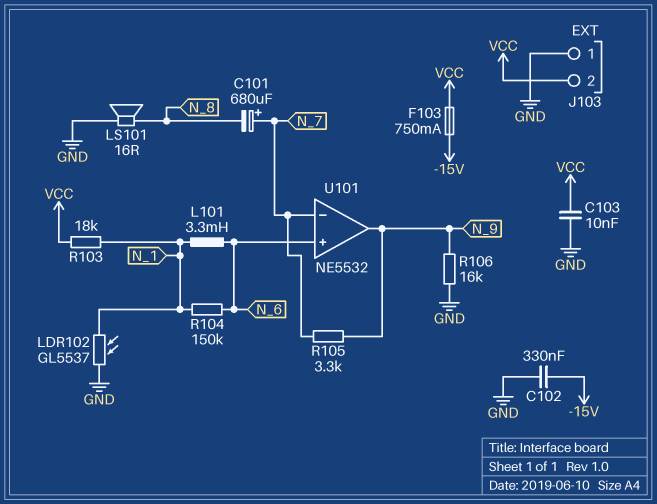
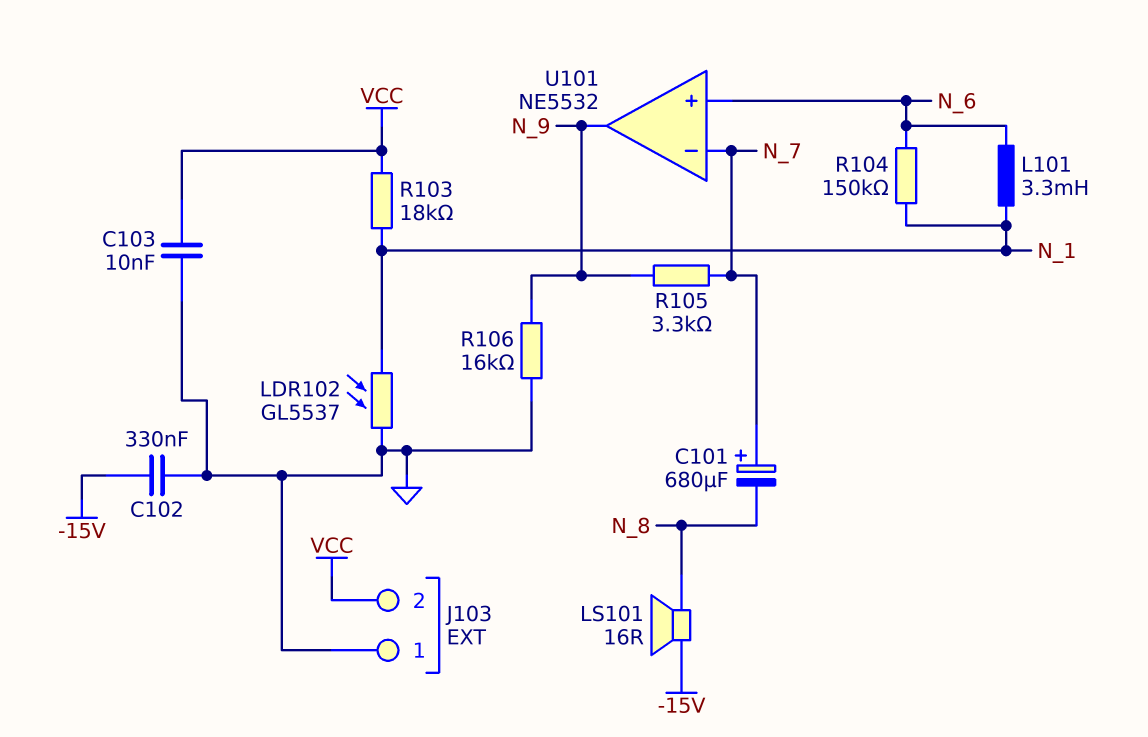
F103: 750mA (-15V, VCC) -> none
LS101: speaker 16R (GND, N_8) -> speaker 16R (-15V, N_8)

